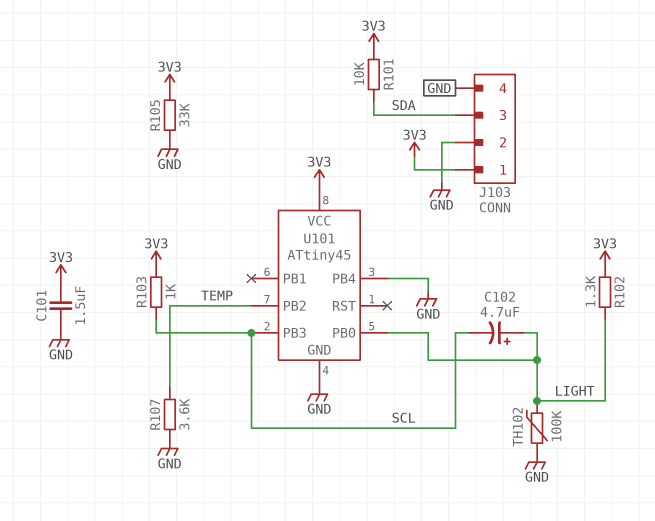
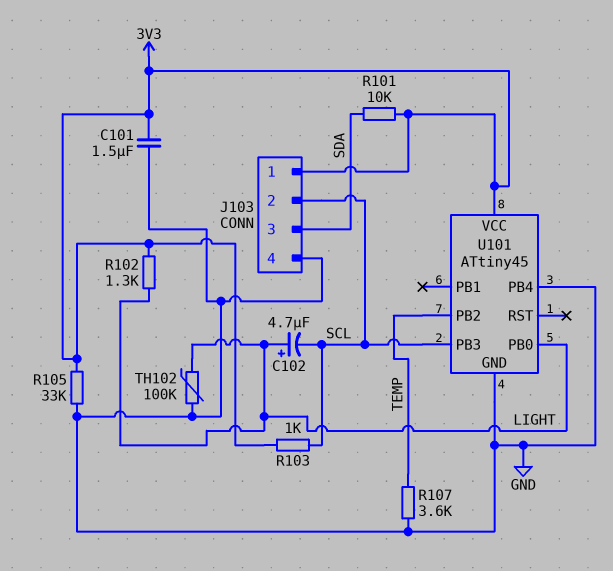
J103 pin 2: GND -> SCL

